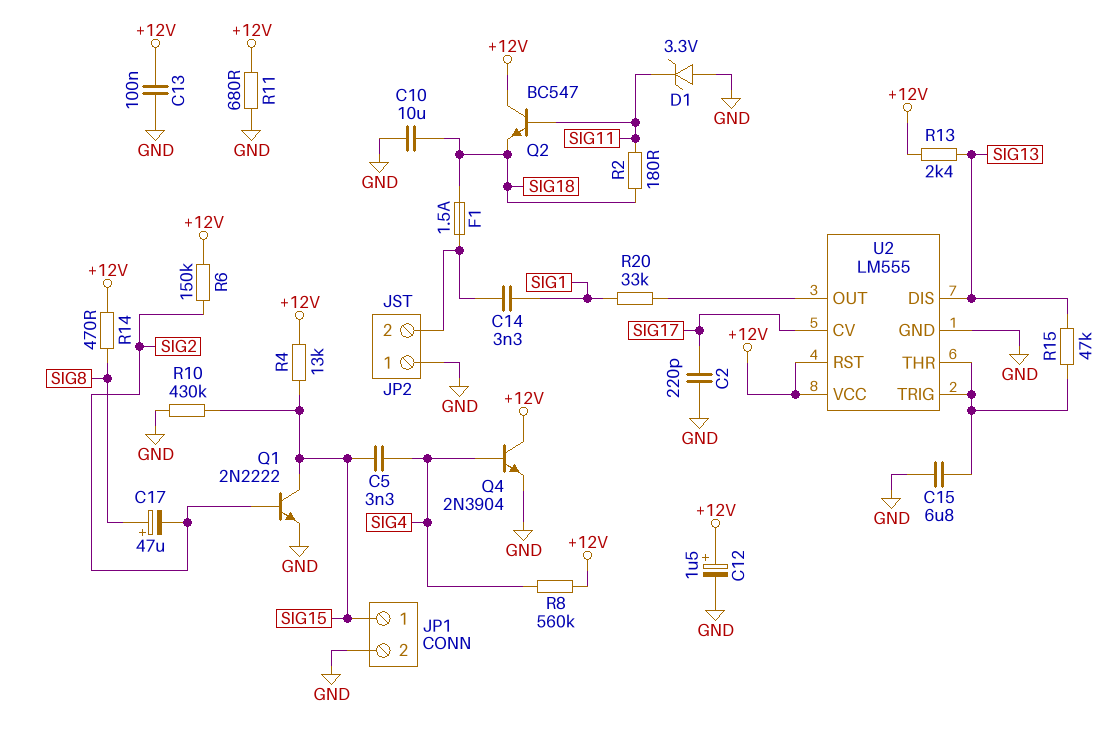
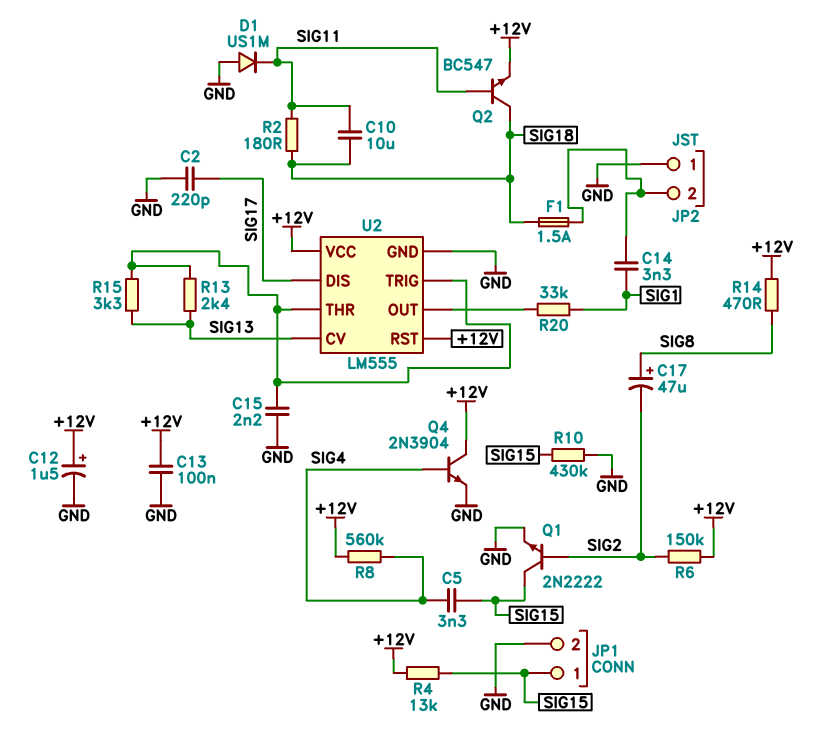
C10: 10uF (GND, SIG18) -> 10uF (SIG11, SIG18)
C15: 6.8uF (GND, U2/THR) -> 2.2nF (GND, U2/THR)
D1: zener 3.3V (A GND, K SIG11) -> diode US1M (A GND, K SIG11)
Q2: NPN BC547 (B SIG11, C +12V, E SIG18) -> NPN BC547 (B SIG11, C SIG18, E +12V)
R11: 680 (+12V, GND) -> none
R13: 2.4k (+12V, SIG13) -> 2.4k (SIG13, U2/THR)
R15: 47k (SIG13, U2/THR) -> 3.3k (SIG13, U2/THR)
U2 pin CV: SIG17 -> SIG13
U2 pin DIS: SIG13 -> SIG17

